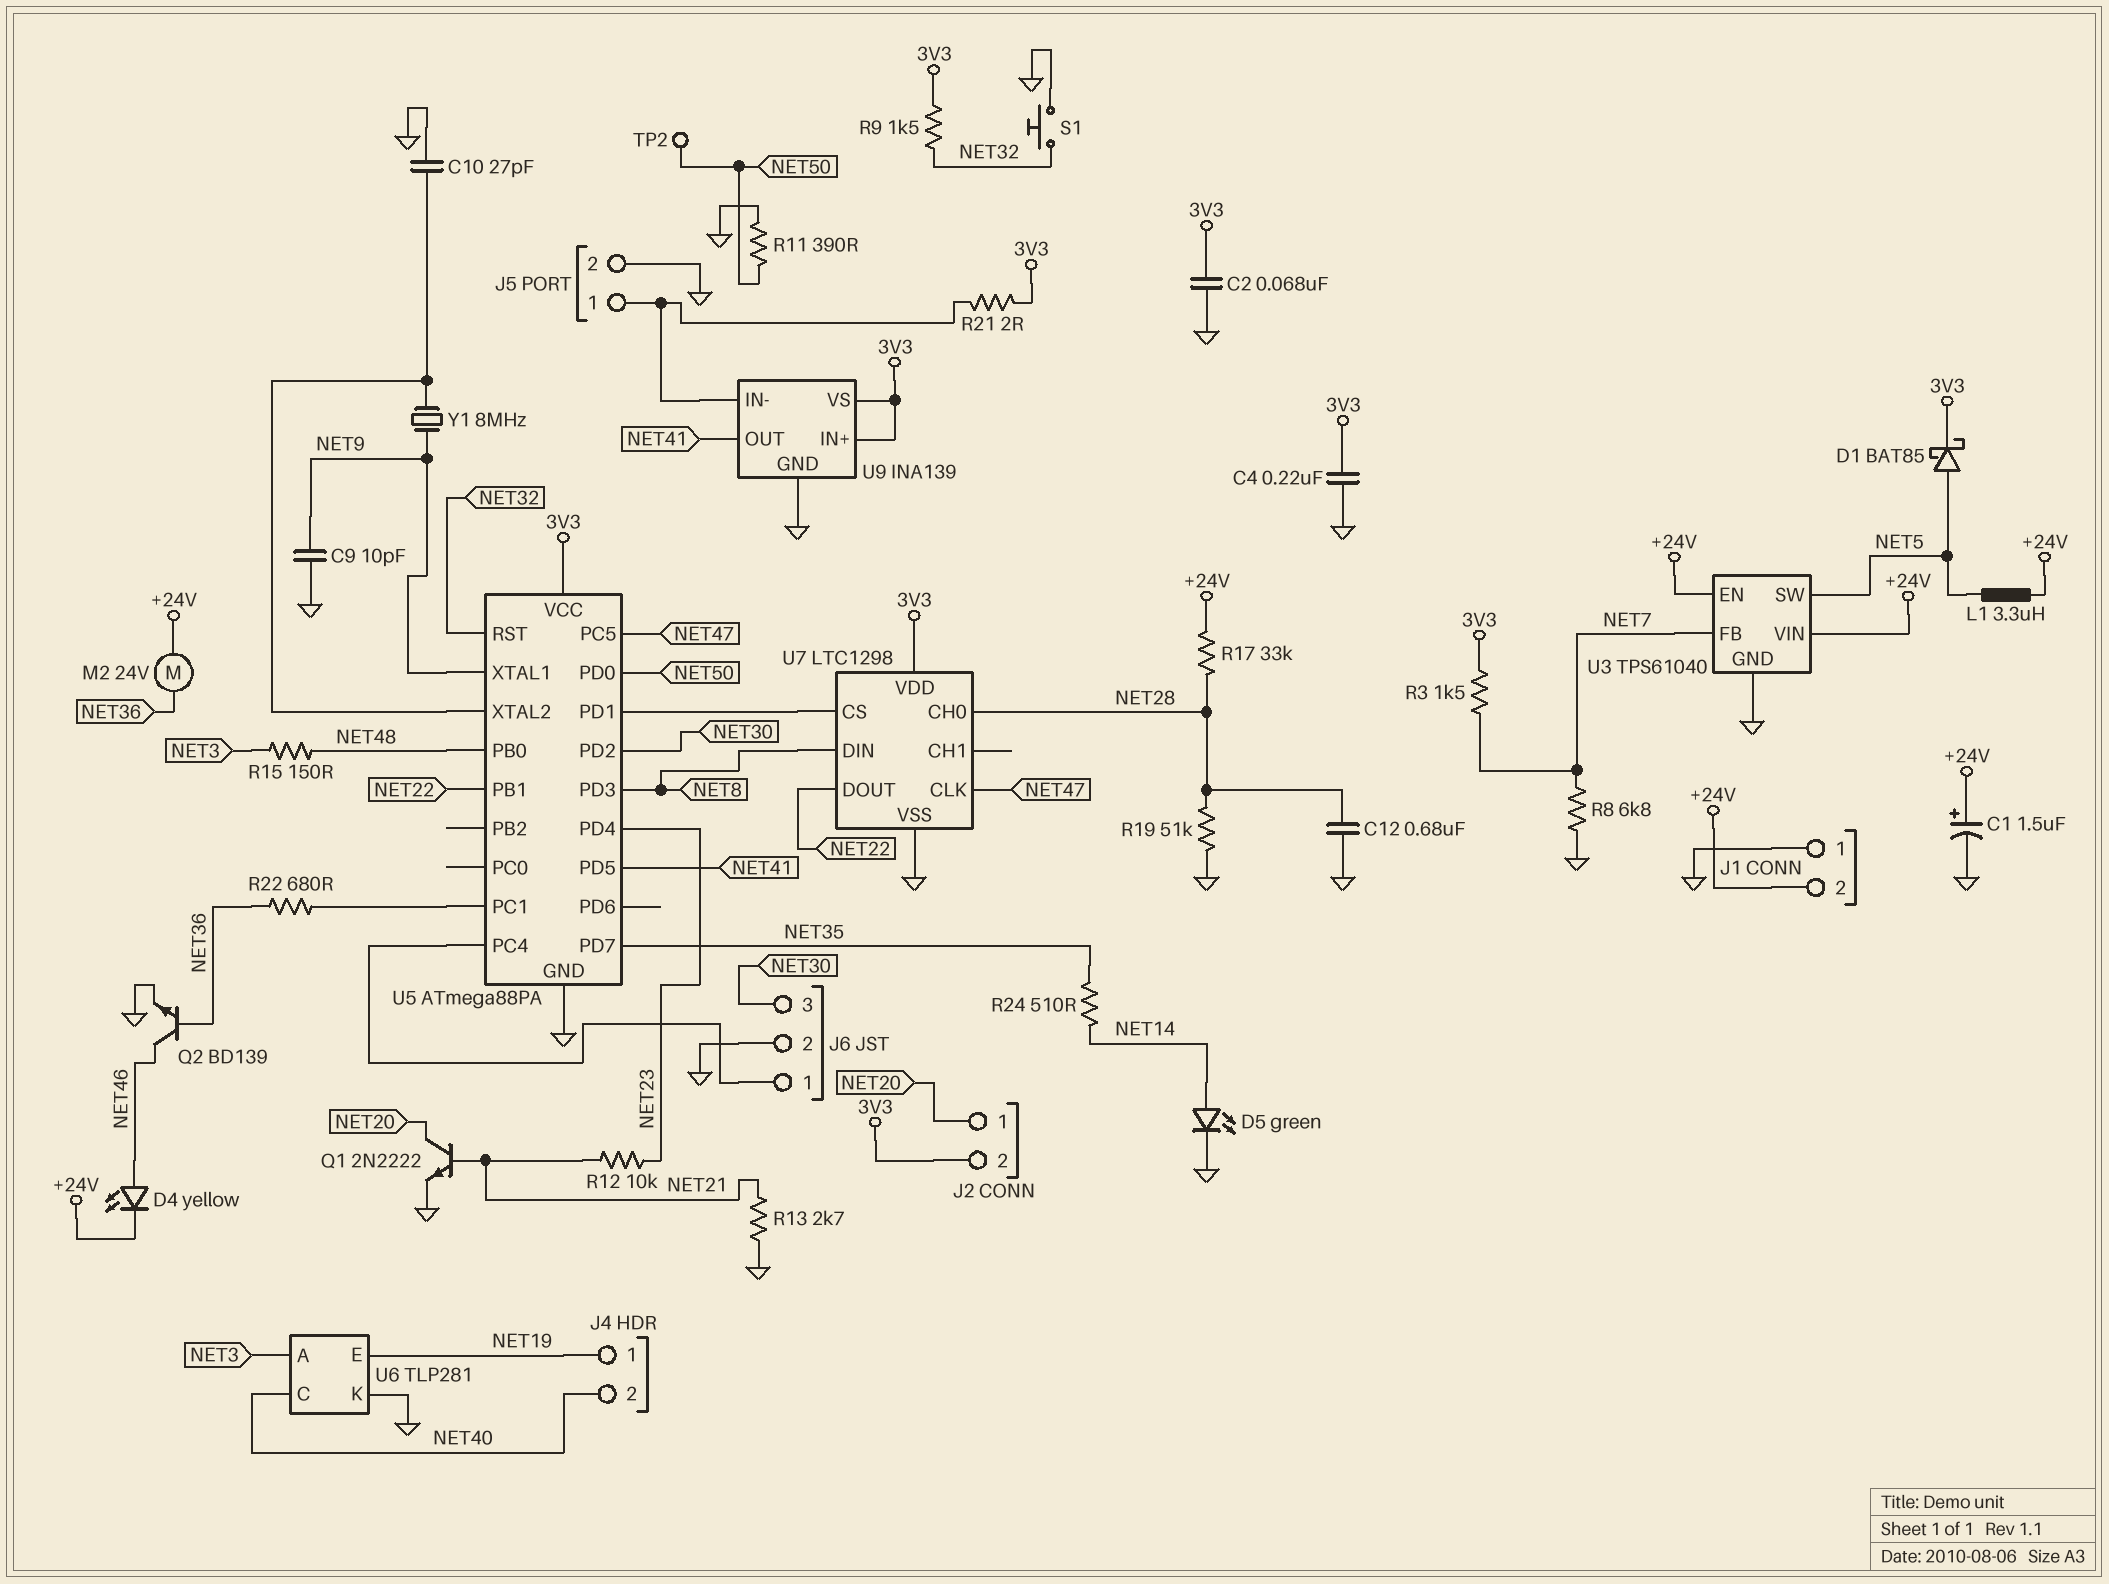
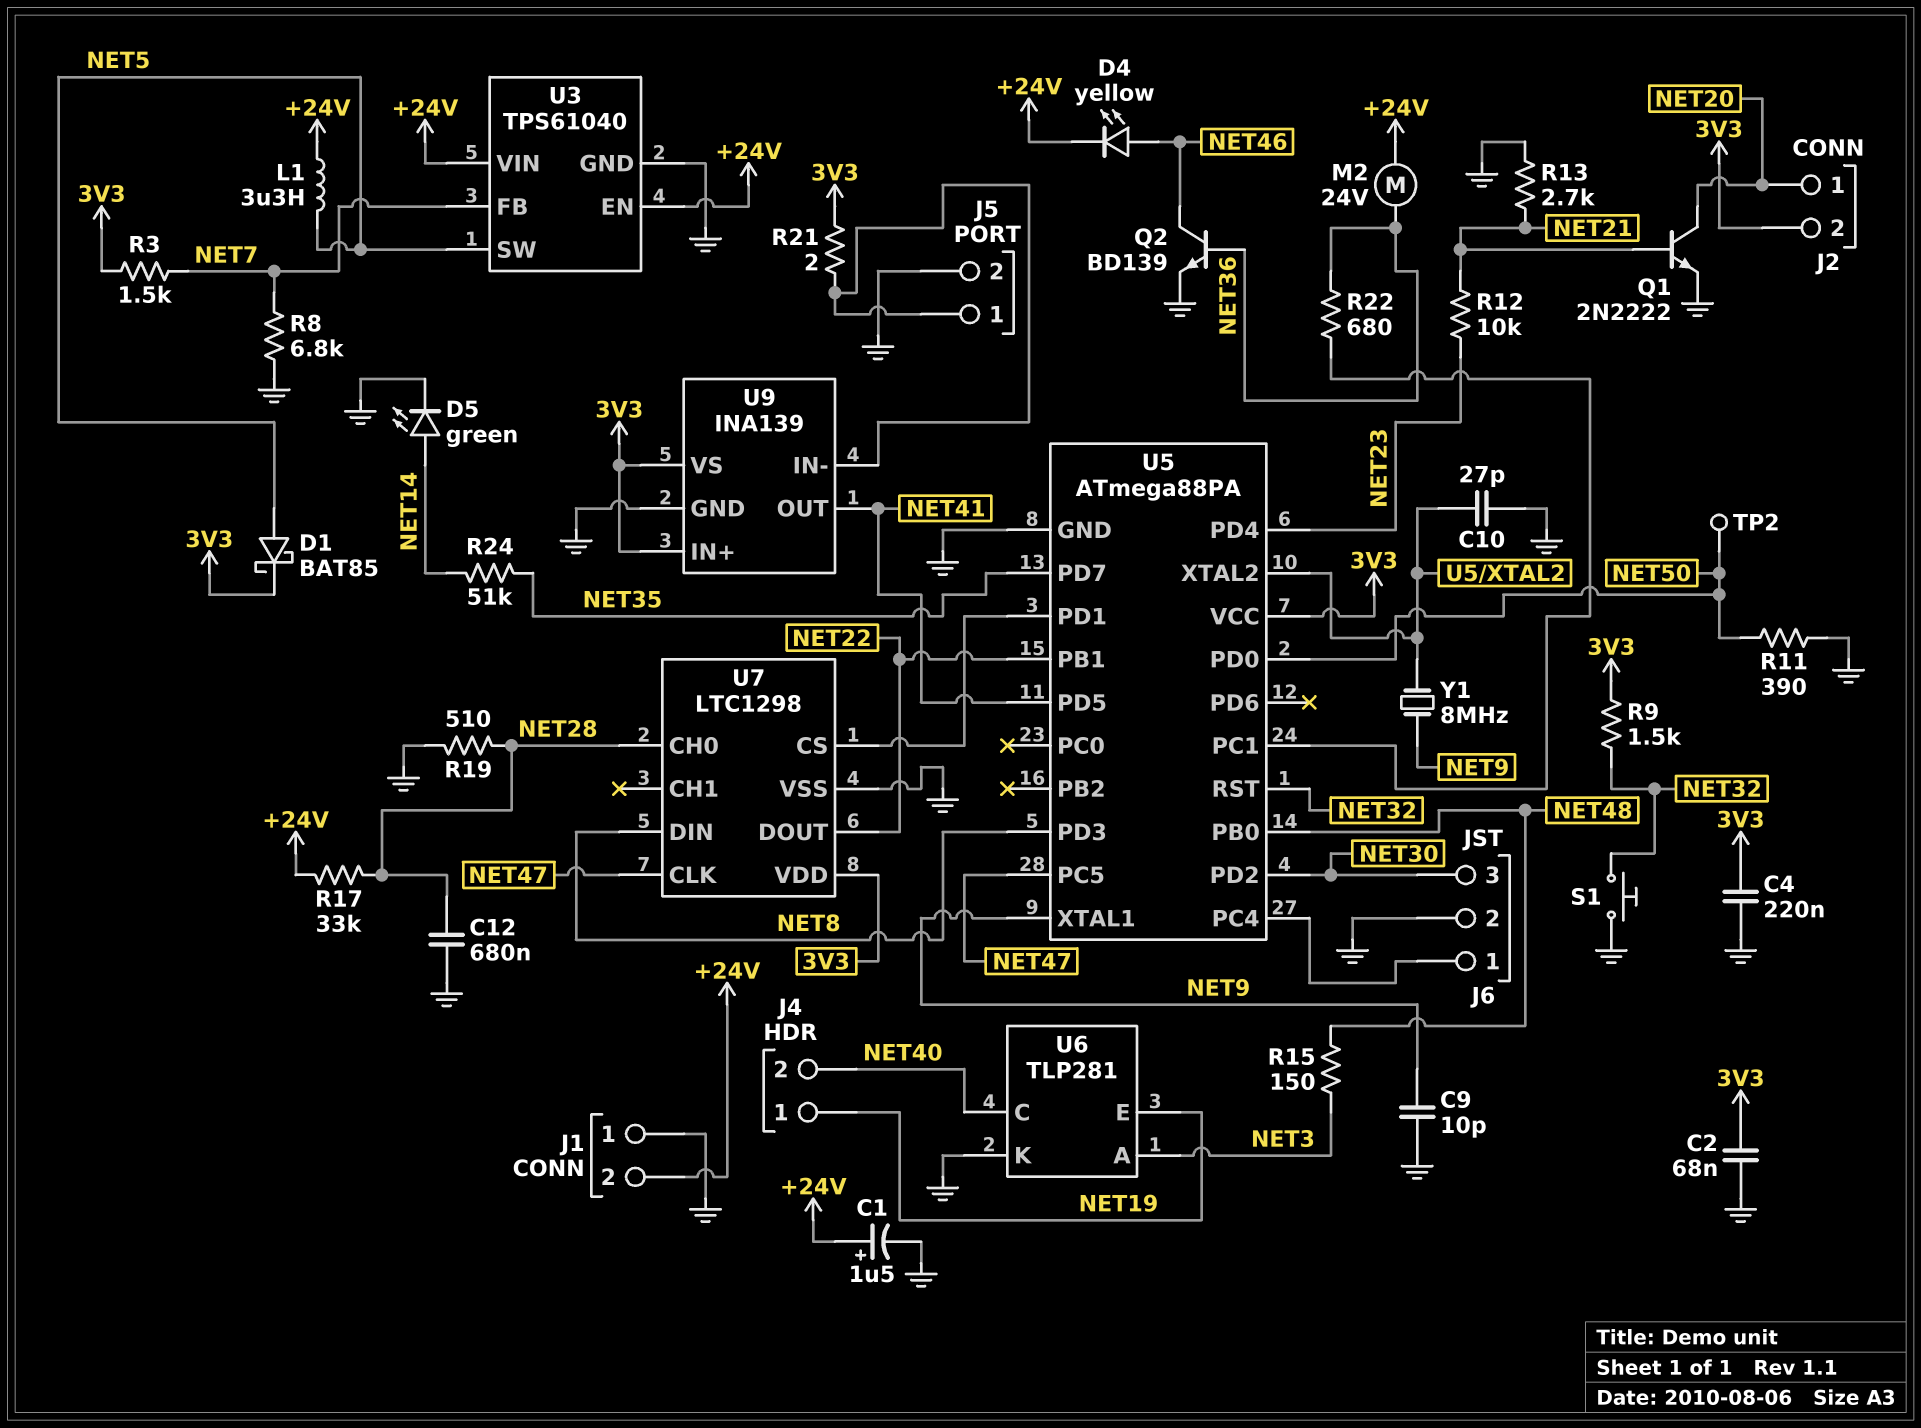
R19: 51k (GND, NET28) -> 510 (GND, NET28)
R24: 510 (NET14, NET35) -> 51k (NET14, NET35)

